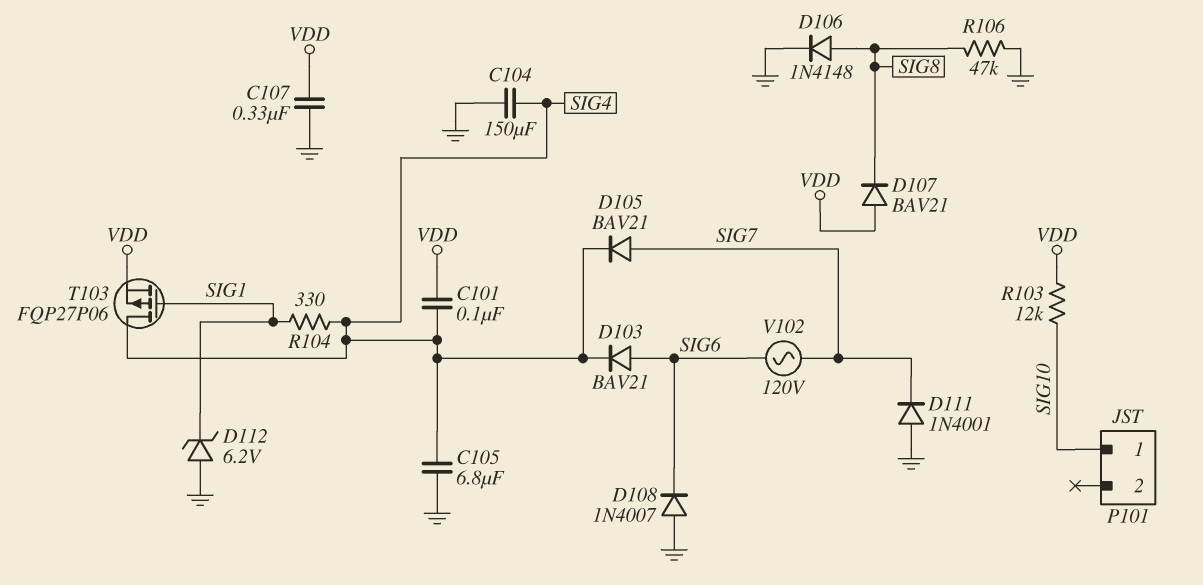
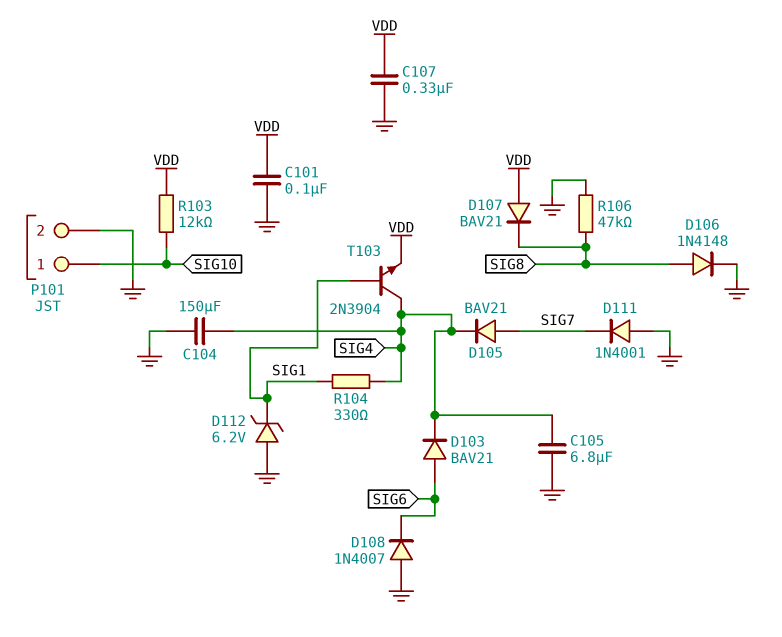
C101: 100nF (SIG4, VDD) -> 100nF (GND, VDD)
P101 pin 2: none -> GND
T103: PMOS FQP27P06 (G SIG1, D SIG4, S VDD) -> NPN 2N3904 (B SIG1, C SIG4, E VDD)
V102: AC 120V (SIG6, SIG7) -> none

